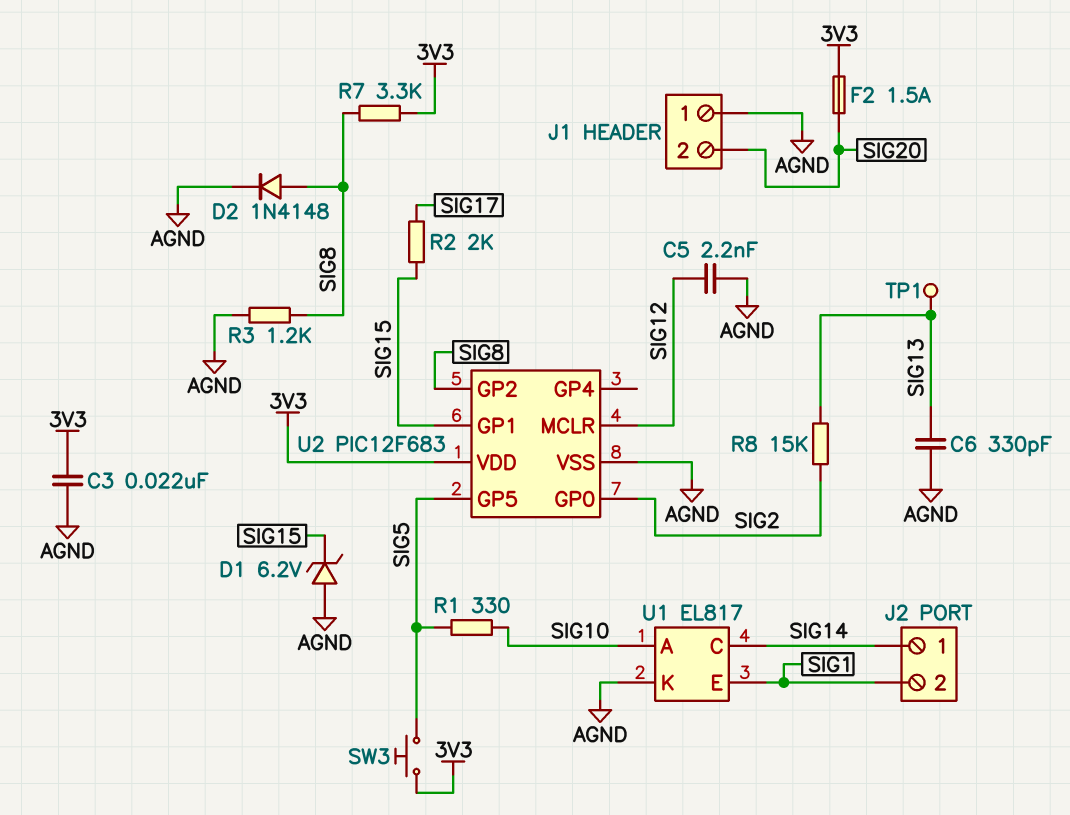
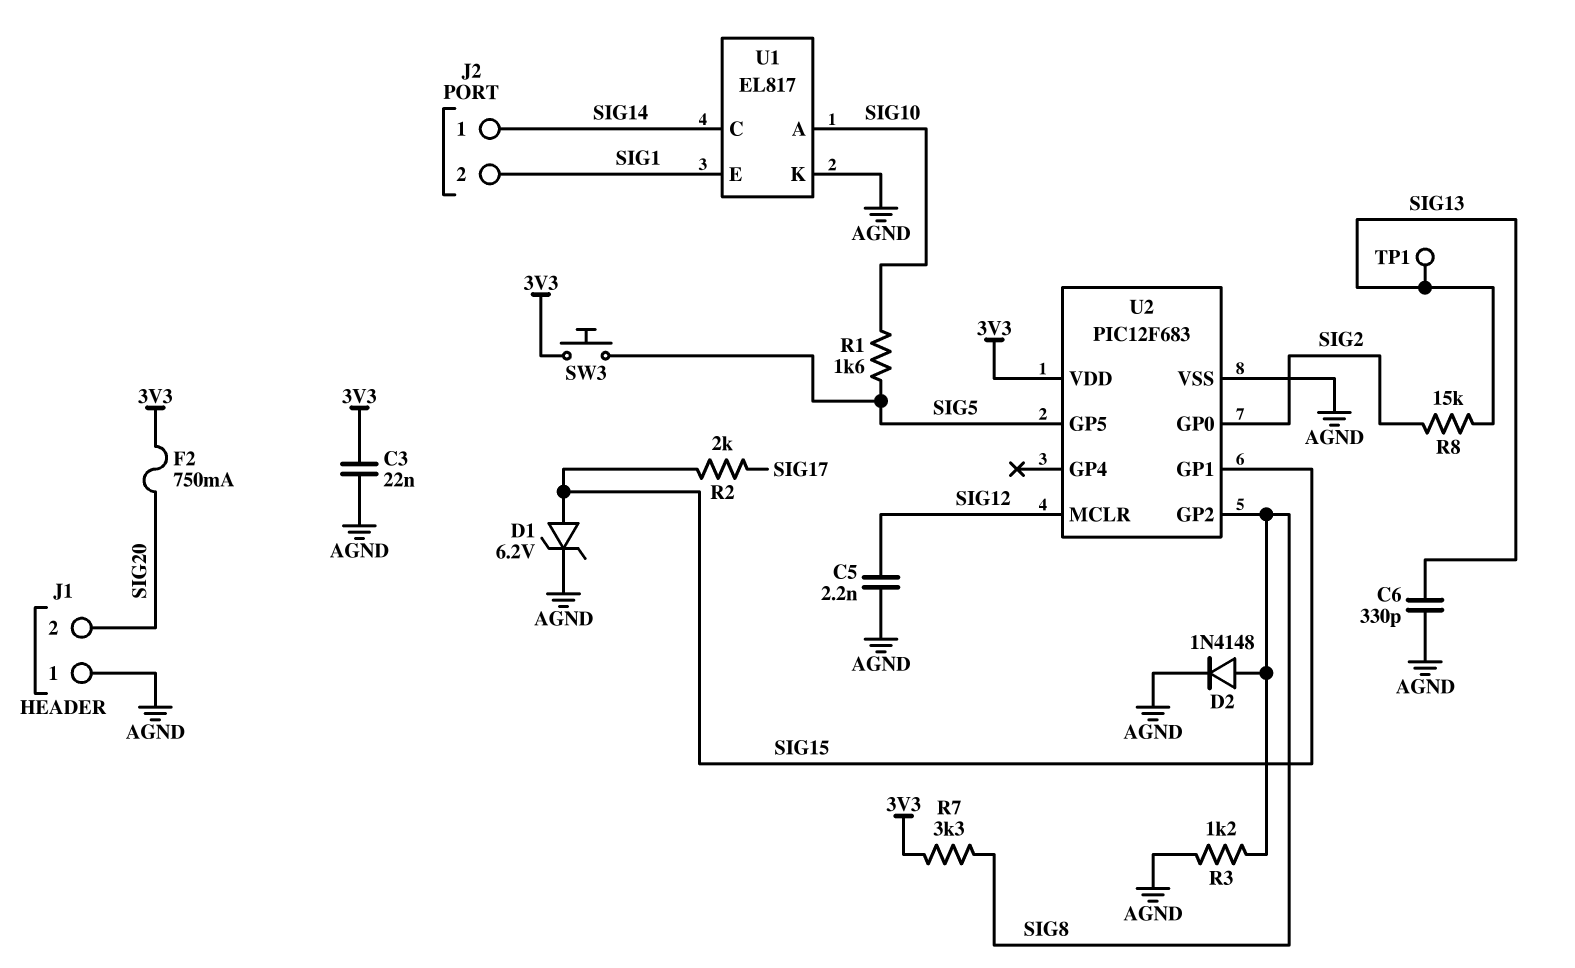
D1: zener 6.2V (A AGND, K SIG15) -> zener 6.2V (A SIG15, K AGND)
F2: 1.5A (3V3, SIG20) -> 750mA (3V3, SIG20)
R1: 330 (SIG5, SIG10) -> 1.6k (SIG5, SIG10)

